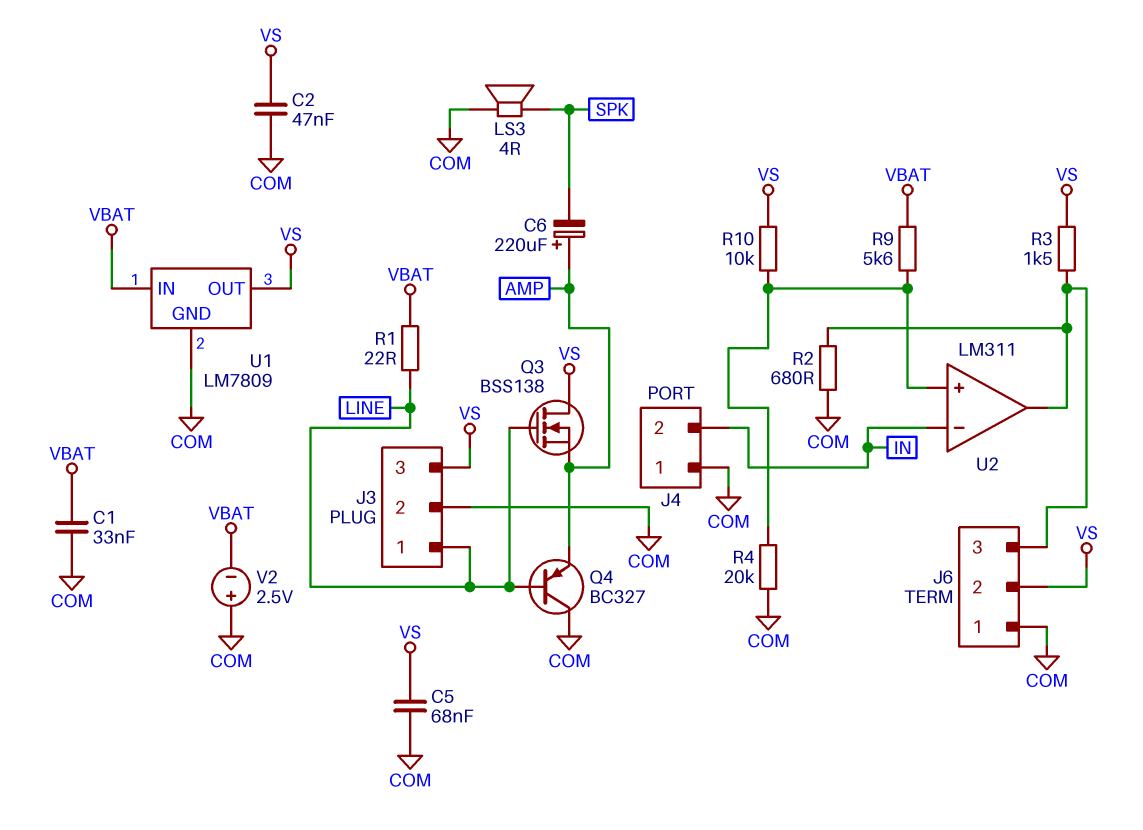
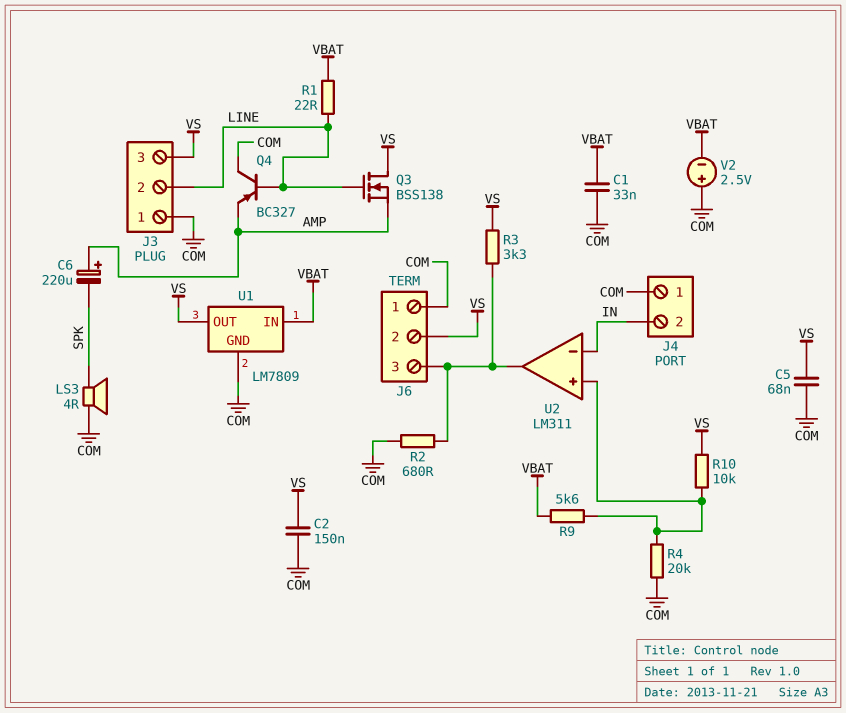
C2: 47nF (COM, VS) -> 150nF (COM, VS)
J3 pin 1: LINE -> COM
J3 pin 2: COM -> LINE
R3: 1.5k (J6/3, VS) -> 3.3k (J6/3, VS)

